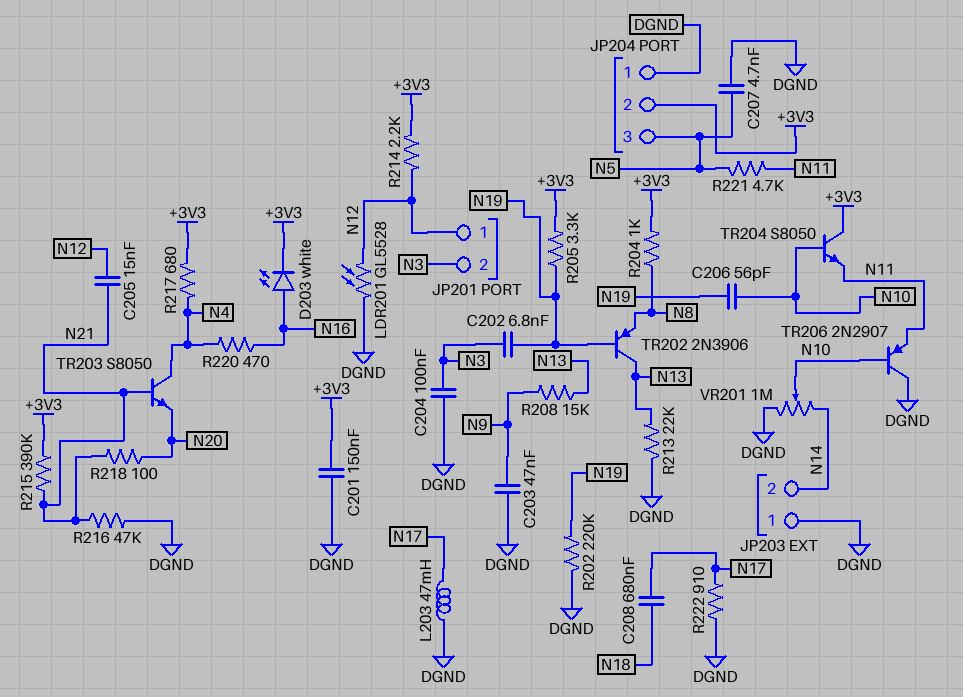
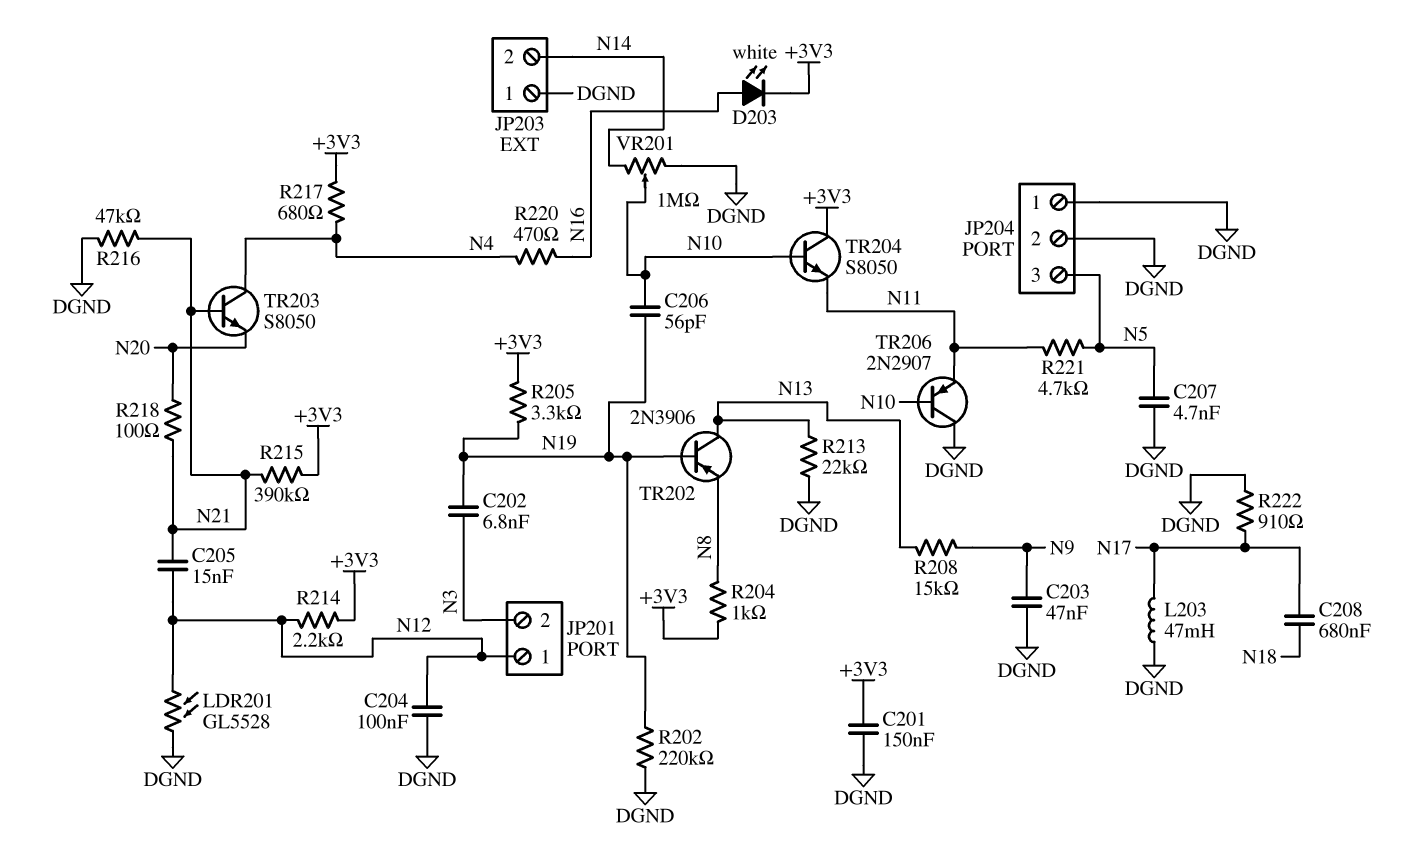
C204: 100nF (DGND, N3) -> 100nF (DGND, N12)
JP204 pin 2: +3V3 -> DGND

